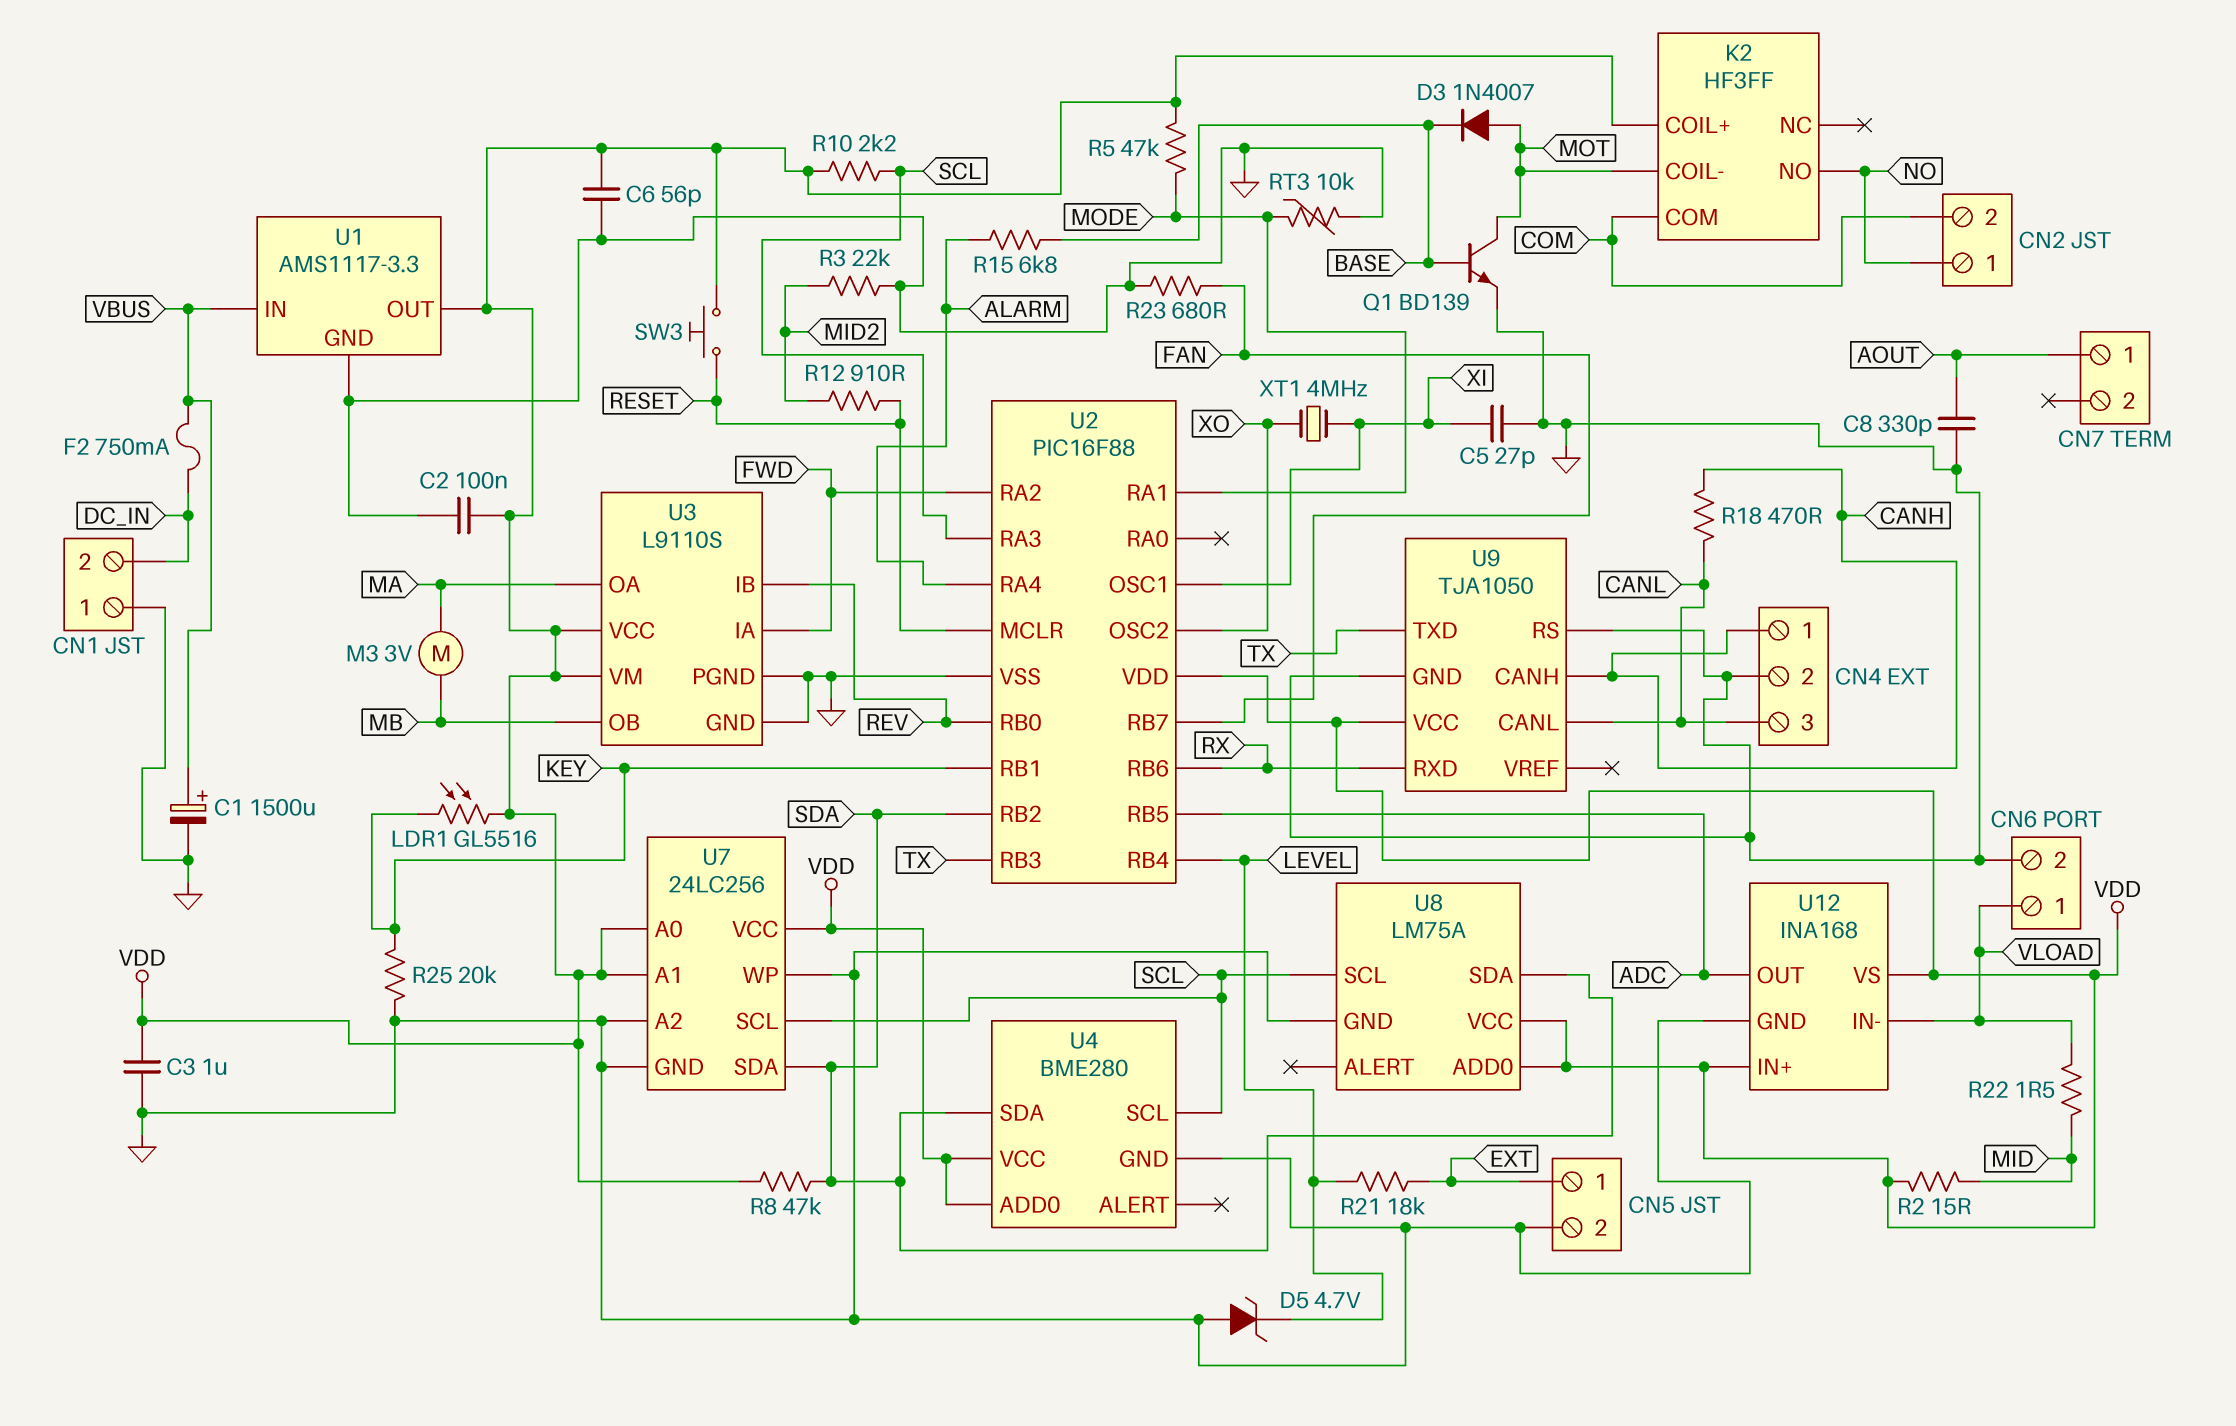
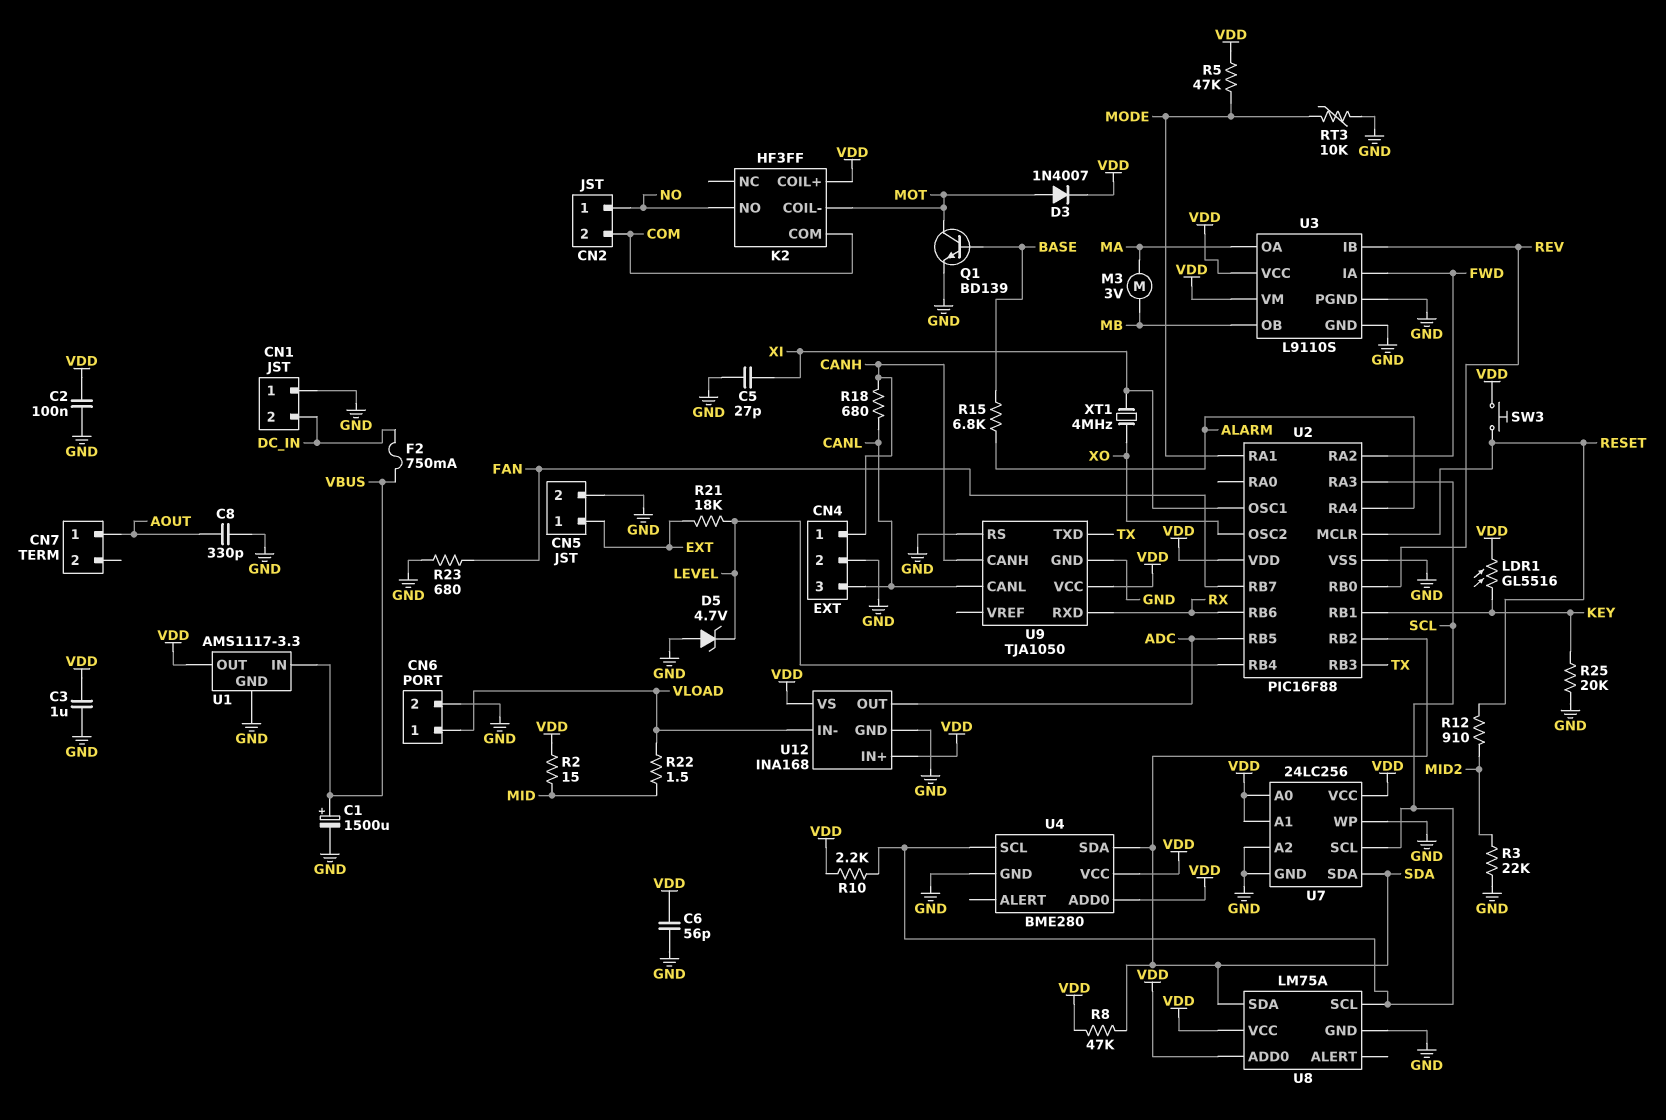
D3: diode 1N4007 (A MOT, K BASE) -> diode 1N4007 (A MOT, K VDD)
R18: 470 (CANH, CANL) -> 680 (CANH, CANL)

